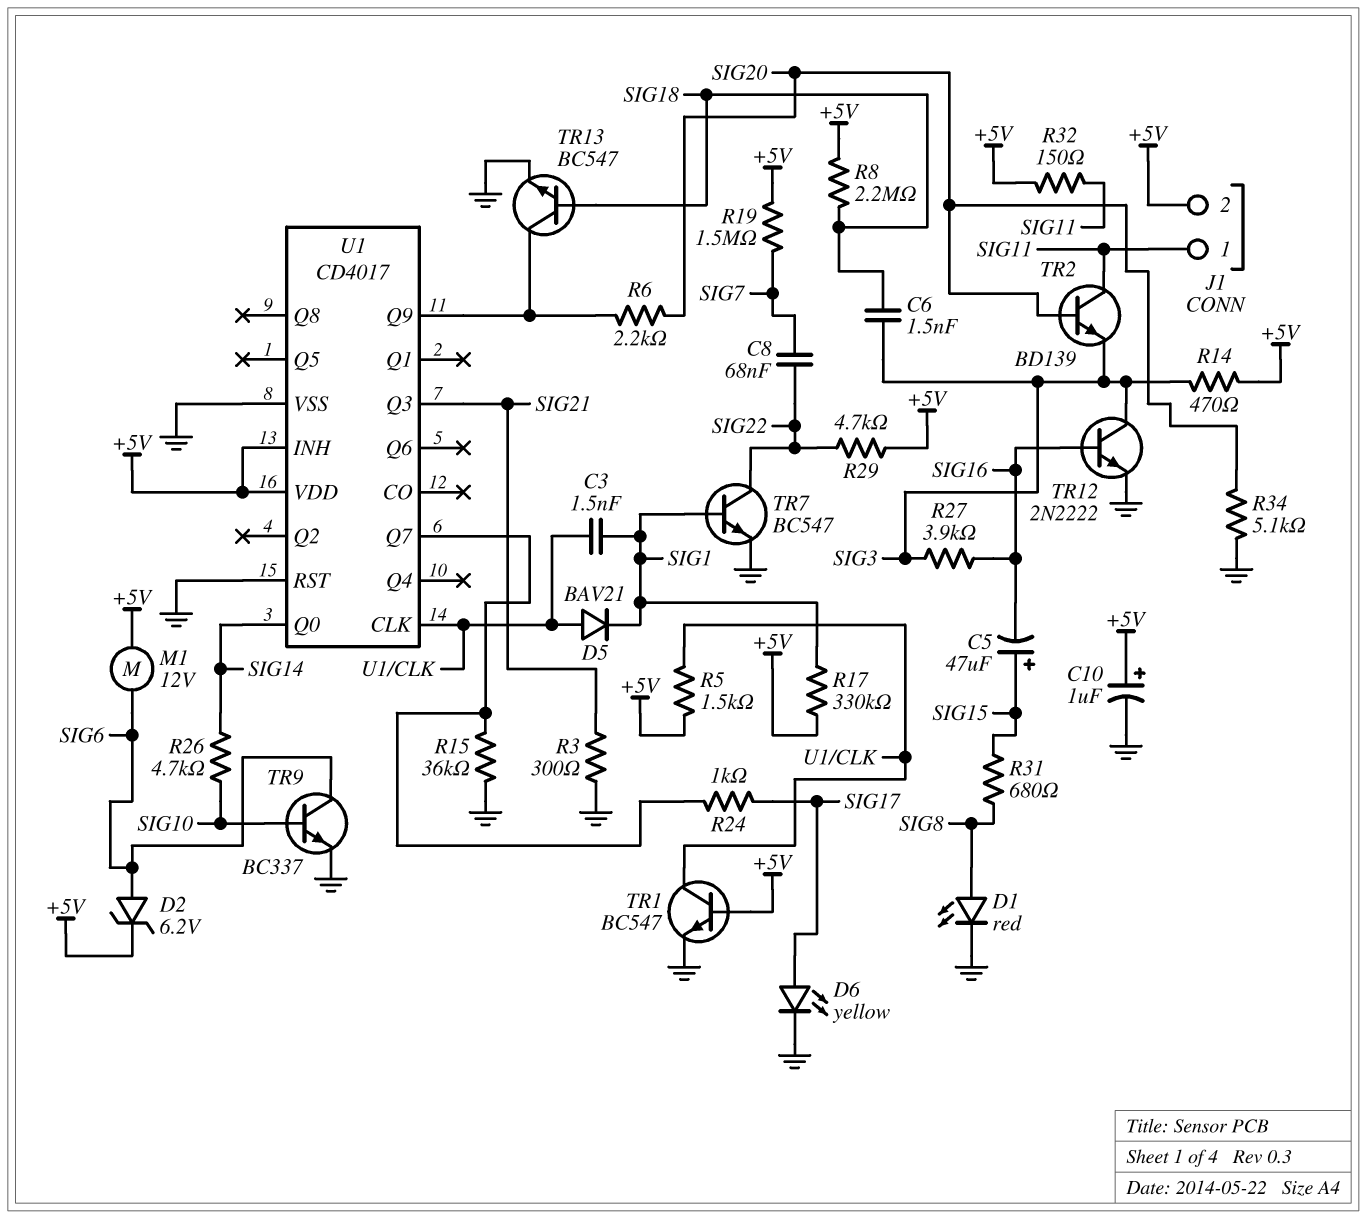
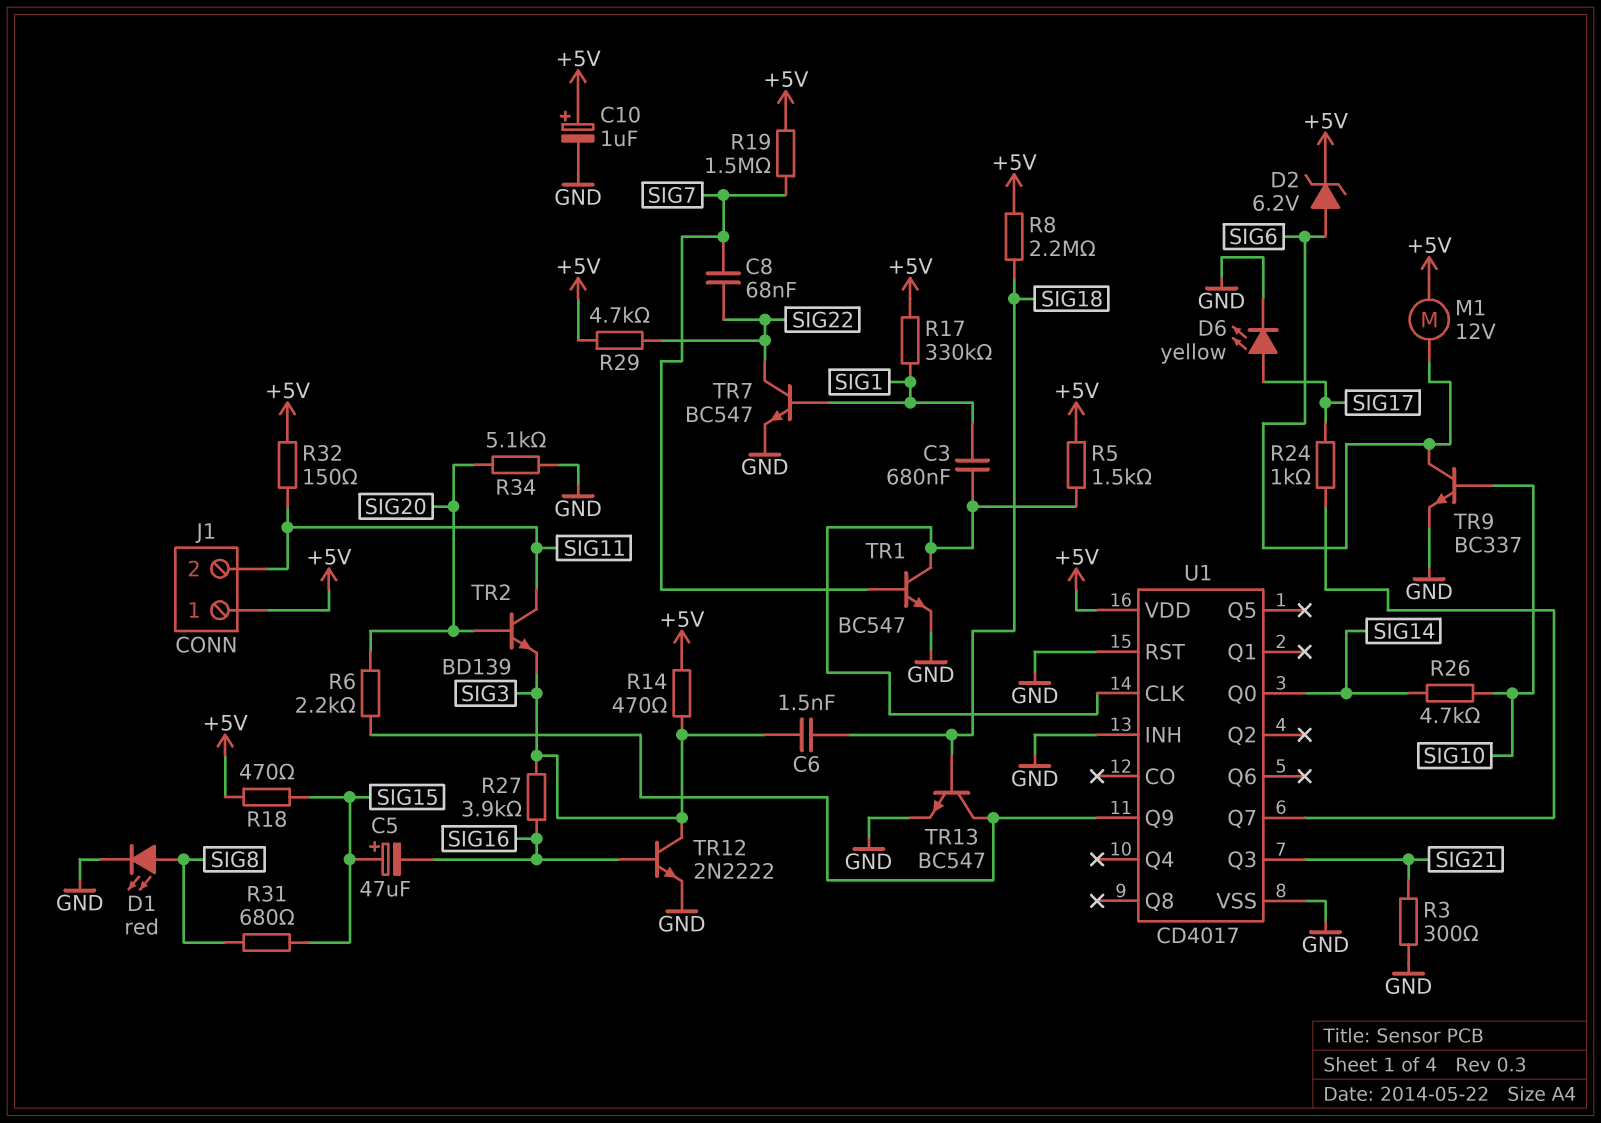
C3: 1.5nF (SIG1, U1/CLK) -> 680nF (SIG1, U1/CLK)
D5: diode BAV21 (A U1/CLK, K SIG1) -> none
J1 pin 1: SIG11 -> +5V
J1 pin 2: +5V -> SIG11
R15: 36k (GND, U1/Q7) -> none
R18: none -> 470 (+5V, SIG15)
TR1: NPN BC547 (B +5V, C U1/CLK, E GND) -> NPN BC547 (B SIG7, C U1/CLK, E GND)
U1 pin INH: +5V -> GND

